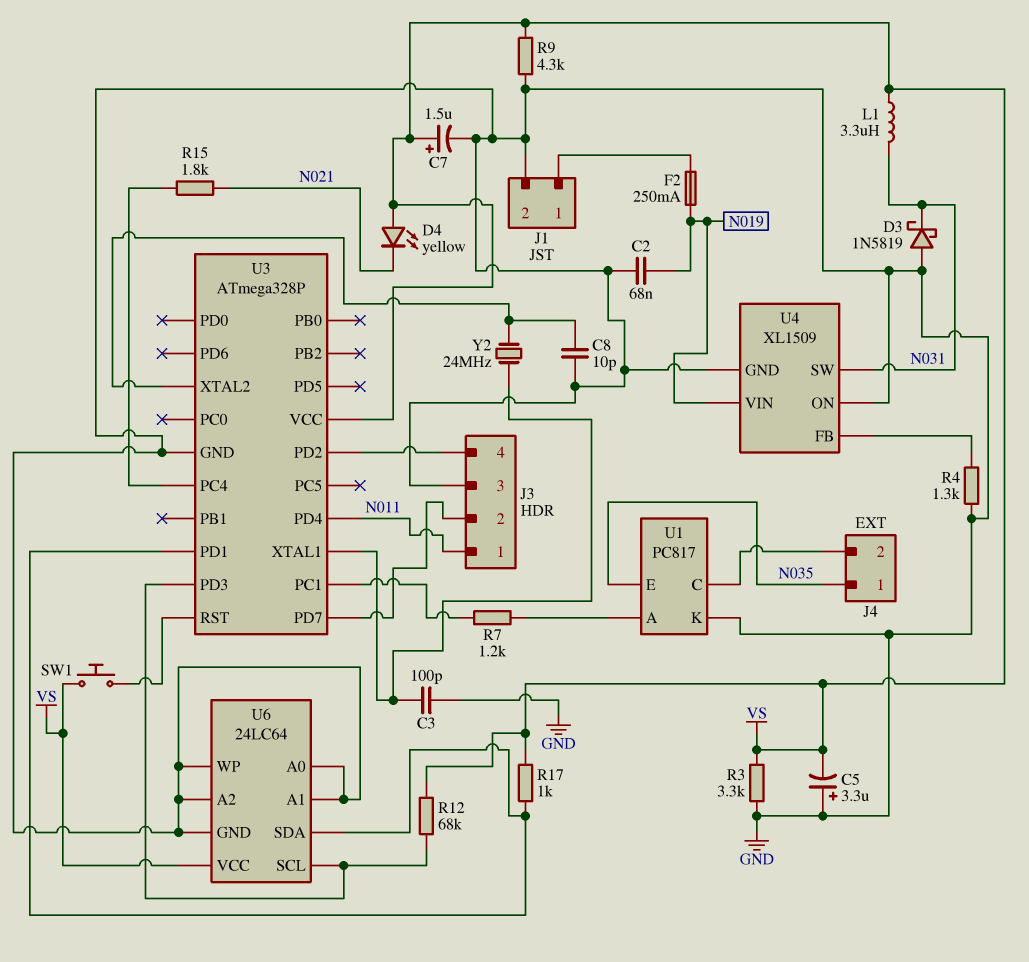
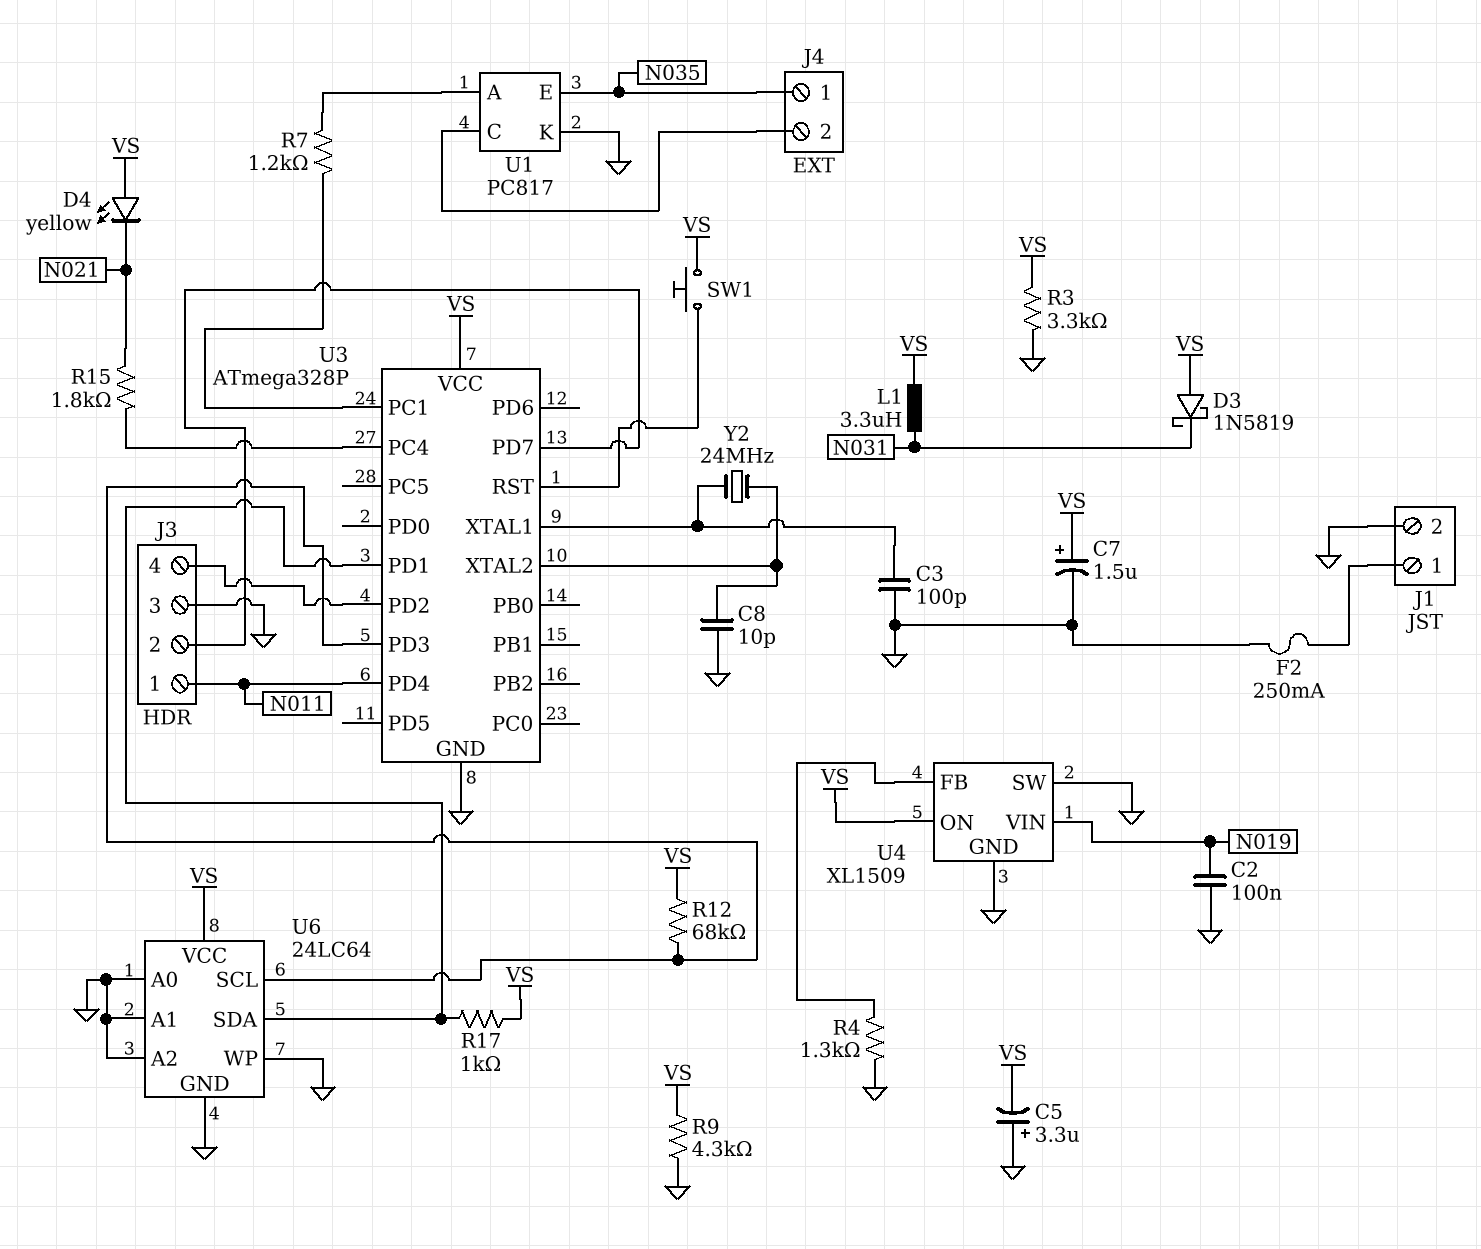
C2: 68nF (GND, N019) -> 100nF (GND, N019)
D3: schottky 1N5819 (A GND, K N031) -> schottky 1N5819 (A VS, K N031)
F2: 250mA (J1/1, N019) -> 250mA (GND, J1/1)
U4 pin ON: GND -> VS
U4 pin SW: N031 -> GND

